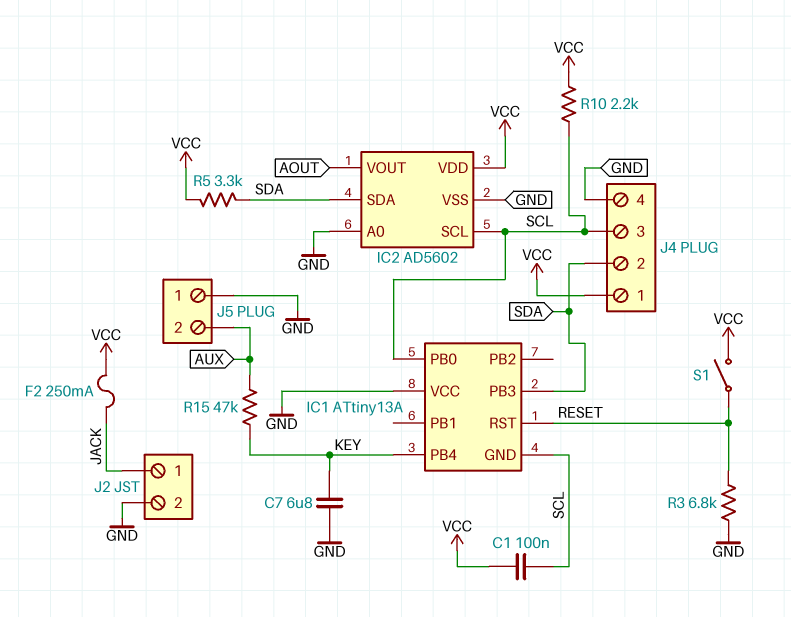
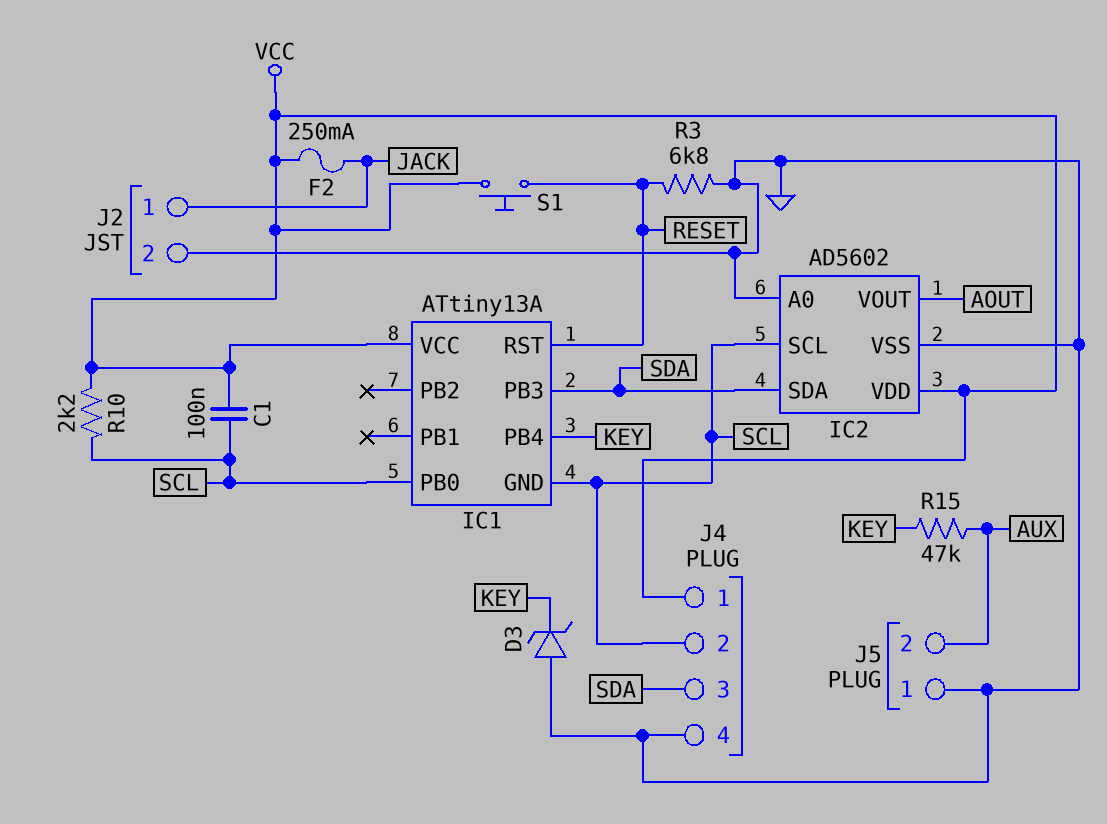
C7: 6.8uF (GND, KEY) -> none
D3: none -> zener (A GND, K KEY)
IC1 pin VCC: GND -> VCC
J4 pin 2: SDA -> SCL
J4 pin 3: SCL -> SDA
R5: 3.3k (SDA, VCC) -> none
S1: switch (RESET, VCC) -> button (RESET, VCC)

